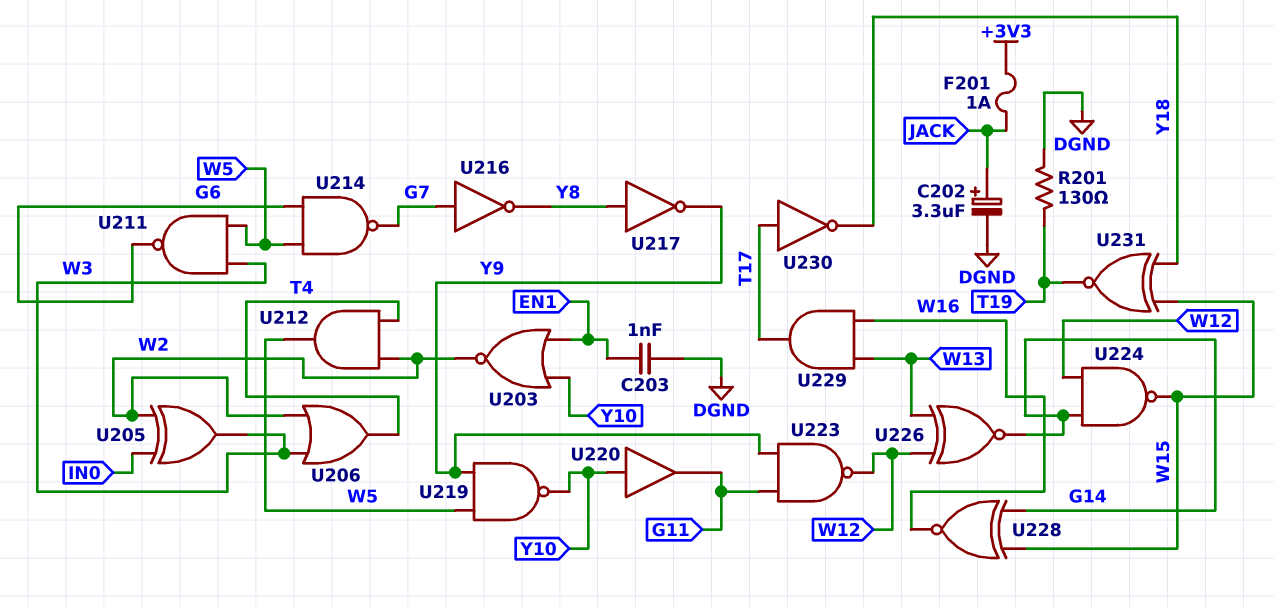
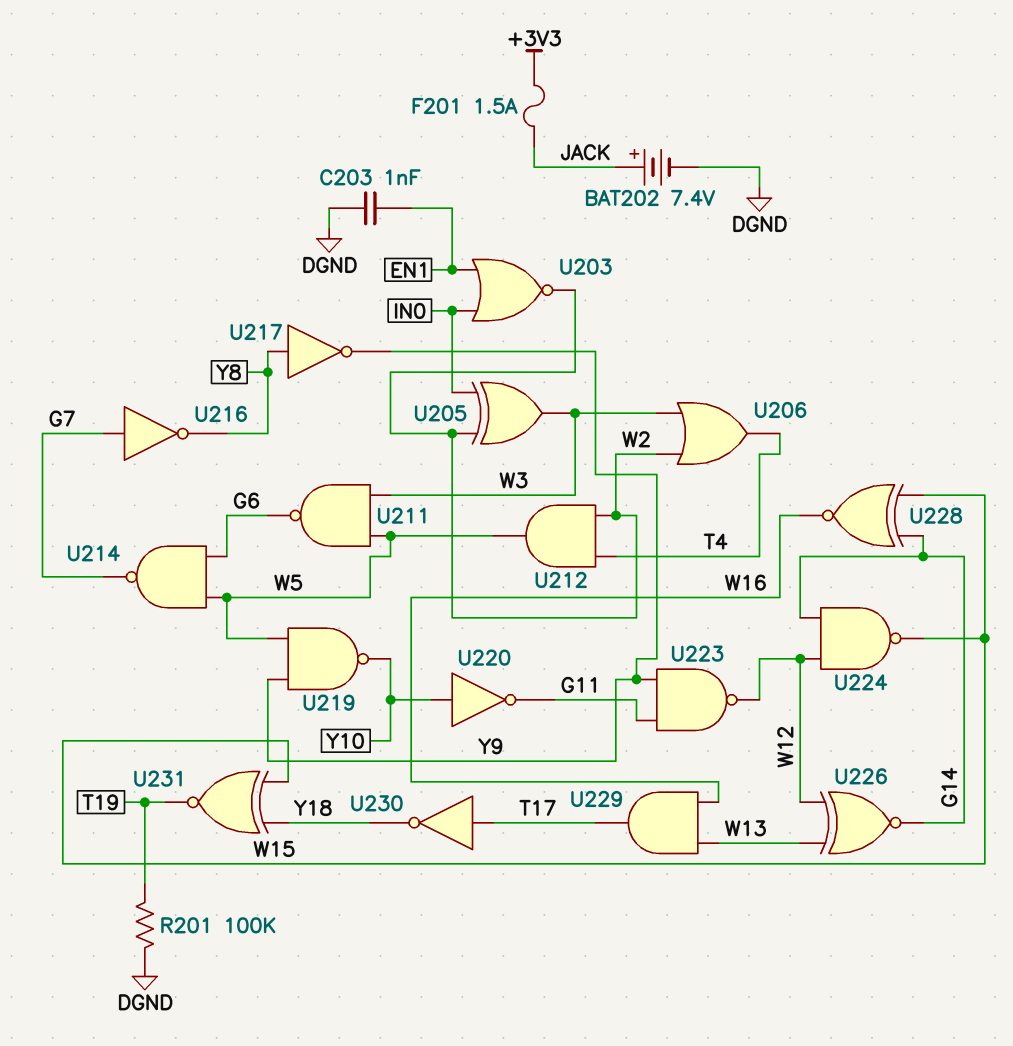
BAT202: none -> 7.4V (plus JACK, minus DGND)
C202: 3.3uF (plus JACK, minus DGND) -> none
F201: 1A (+3V3, JACK) -> 1.5A (+3V3, JACK)
R201: 130 (DGND, T19) -> 100k (DGND, T19)
U203: NOR (in EN1, in Y10, out W2) -> NOR (in EN1, in IN0, out W2)
U220: buffer (in Y10, out G11) -> NOT (in Y10, out G11)

